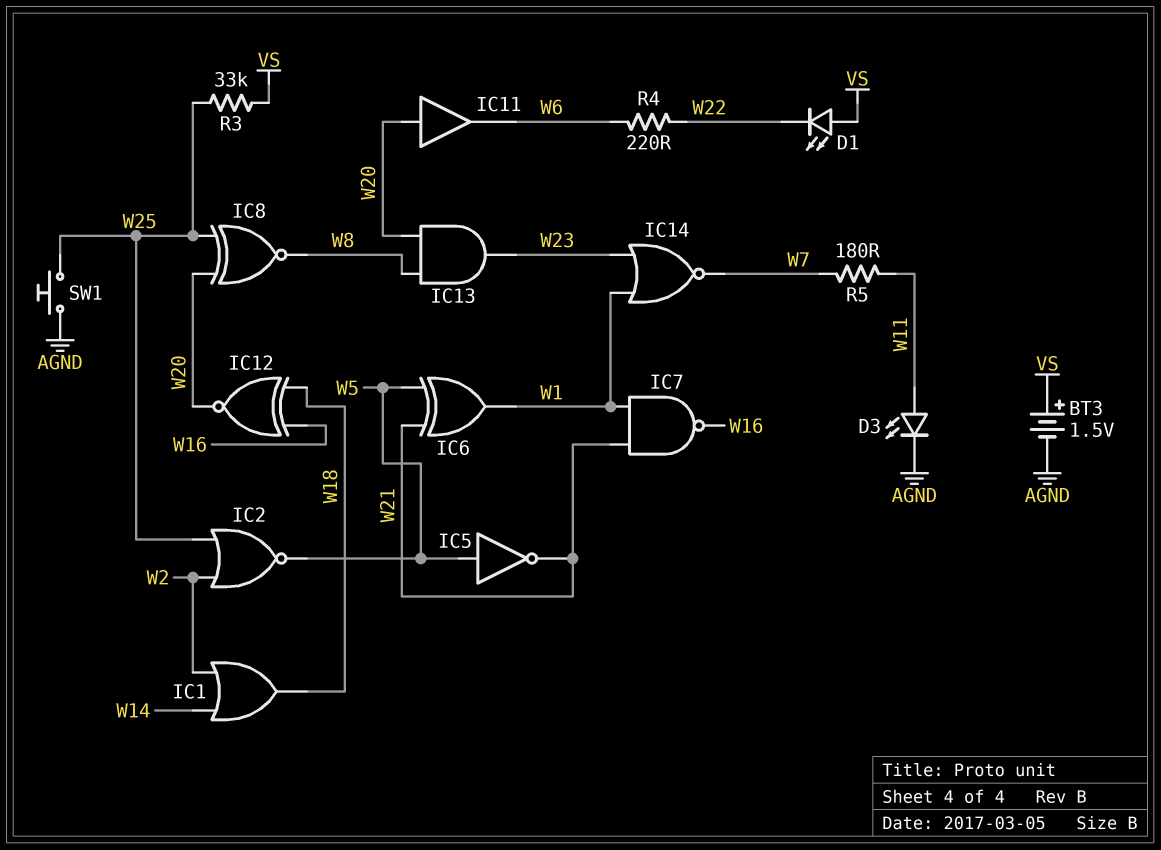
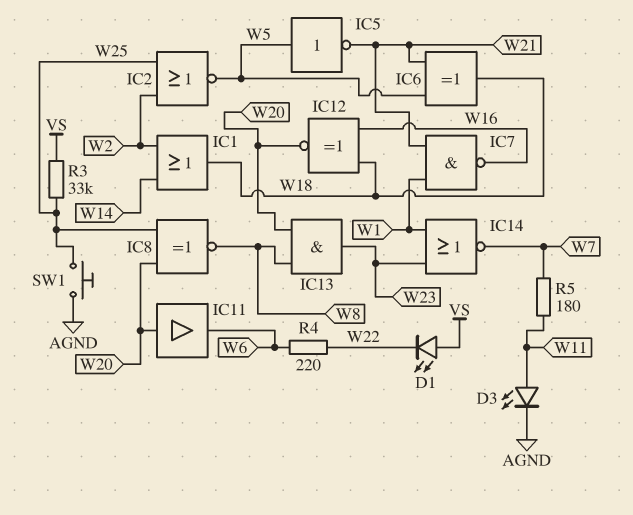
BT3: 1.5V (plus VS, minus AGND) -> none
IC6: XOR (in W5, in W21, out W1) -> XOR (in W5, in W21, out W18)

